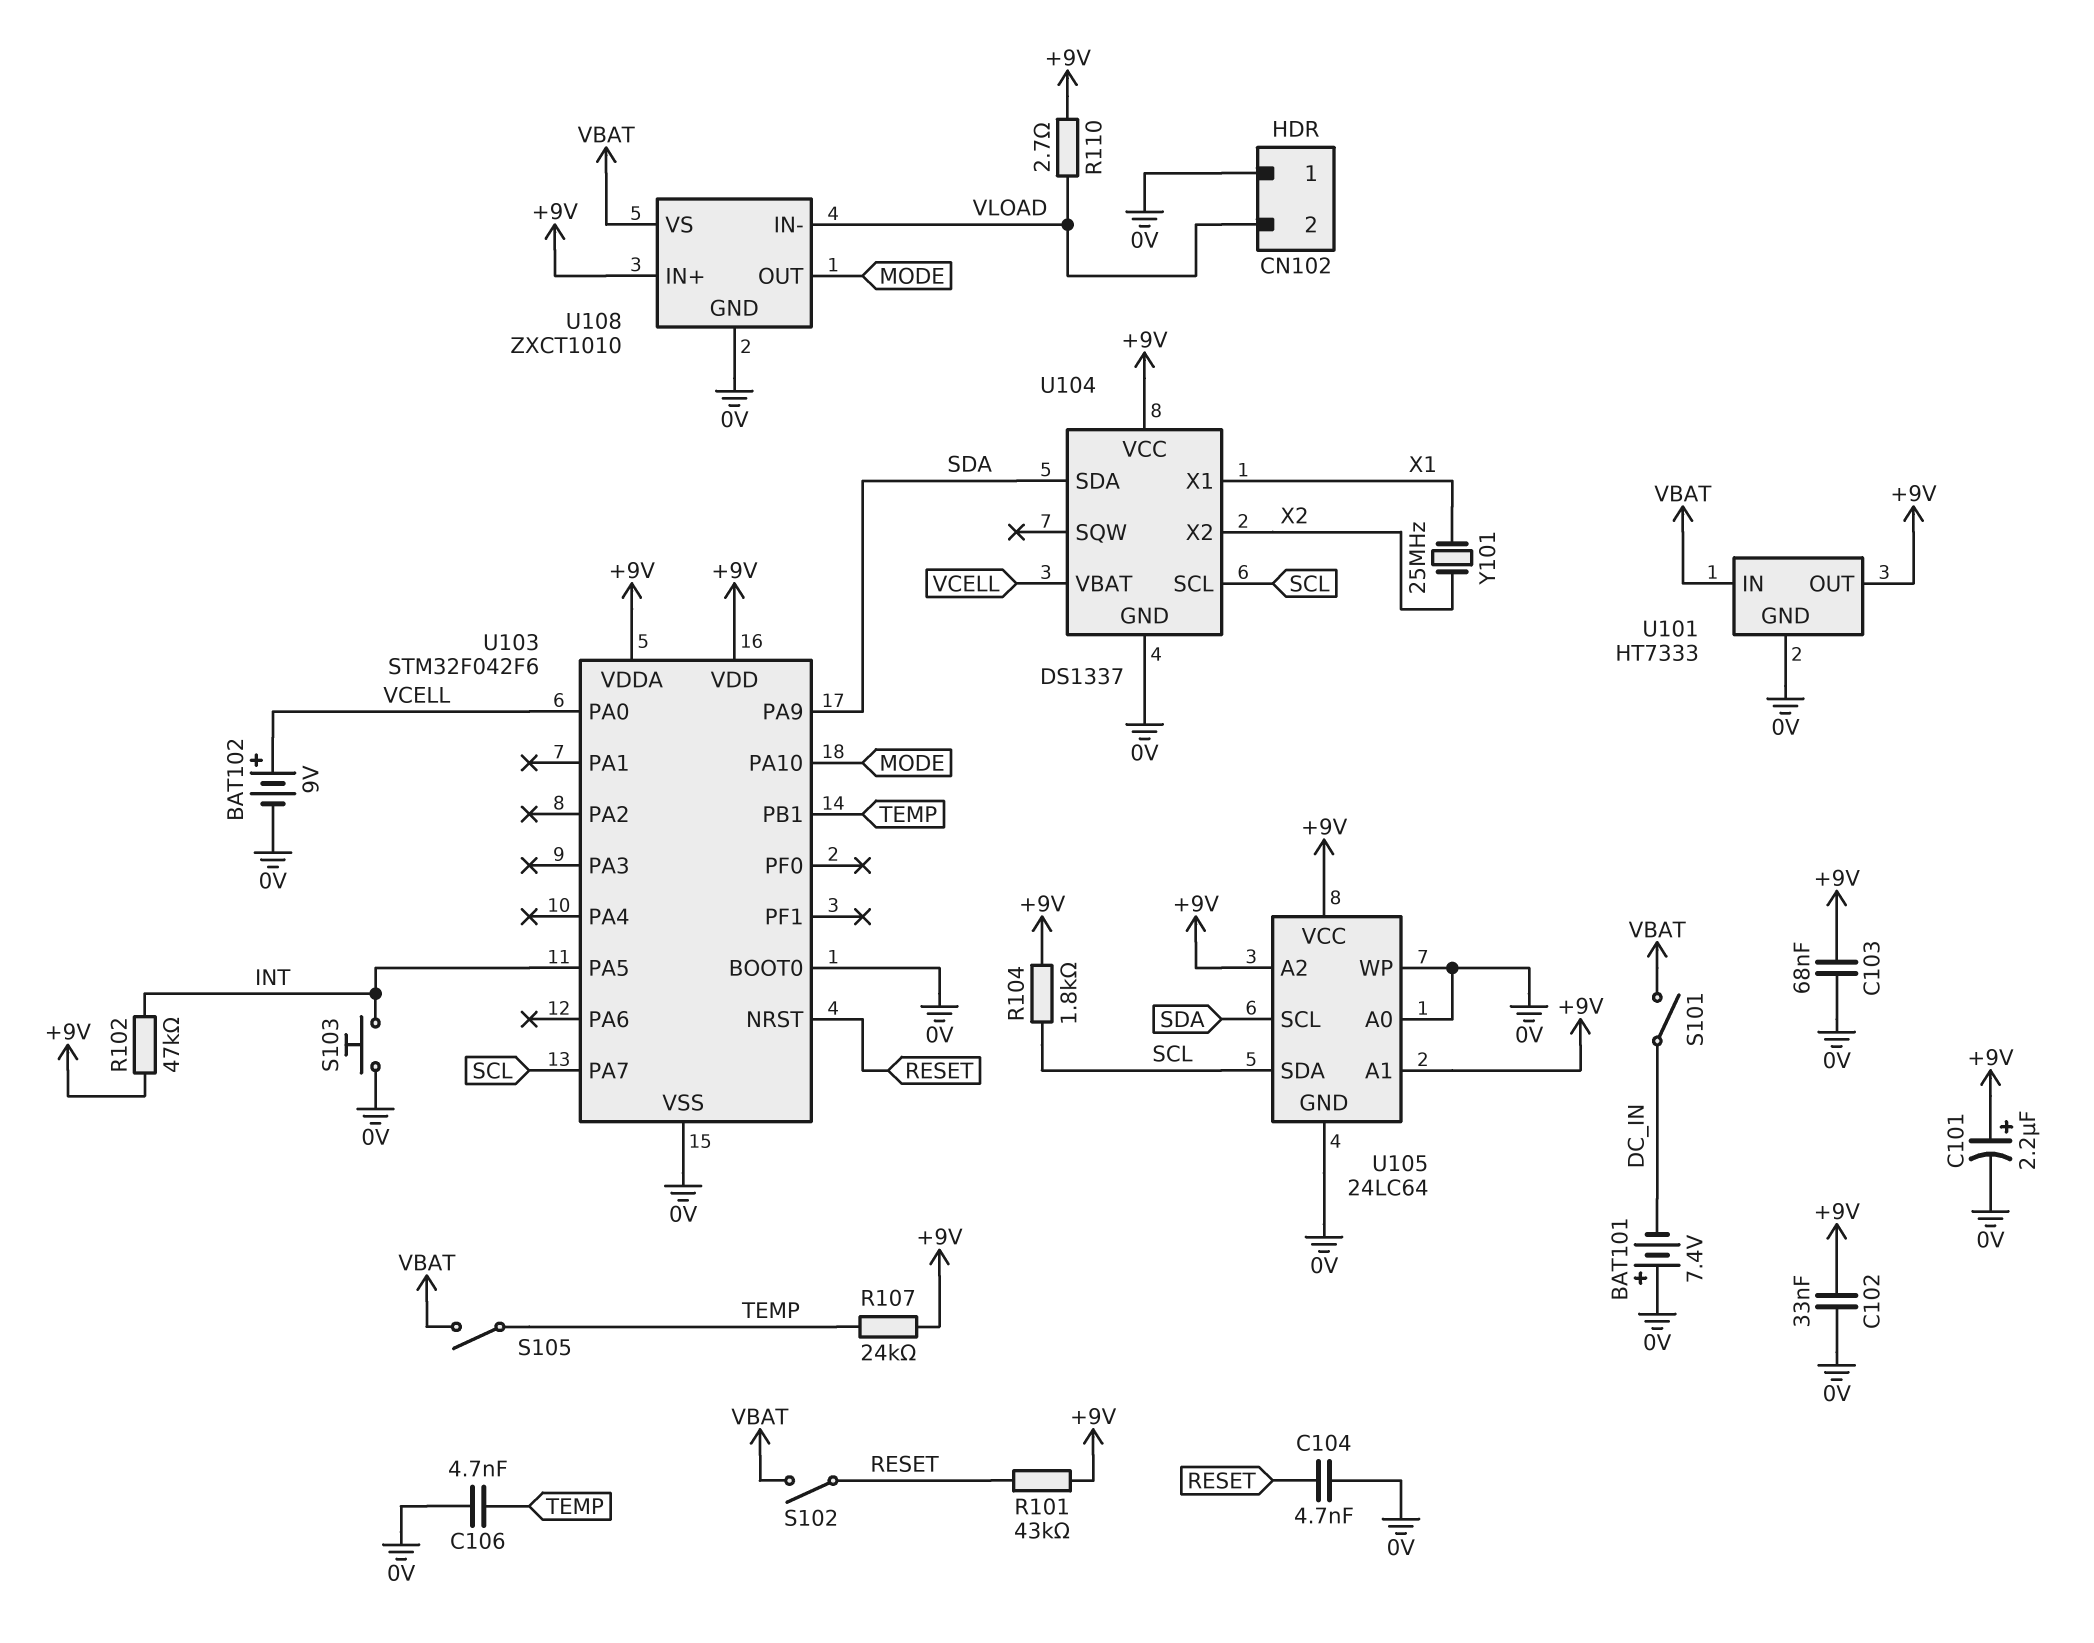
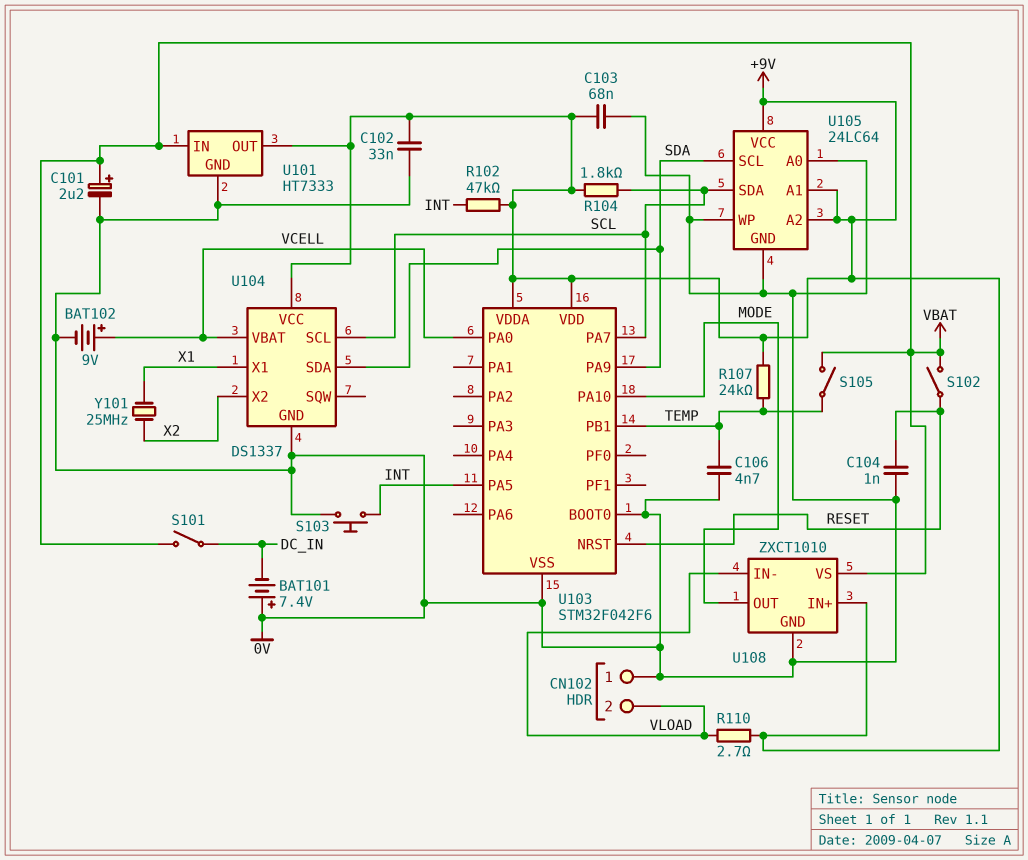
C101: 2.2uF (plus +9V, minus 0V) -> 2.2uF (plus VBAT, minus 0V)
C104: 4.7nF (0V, RESET) -> 1nF (0V, RESET)
R101: 43k (+9V, RESET) -> none

